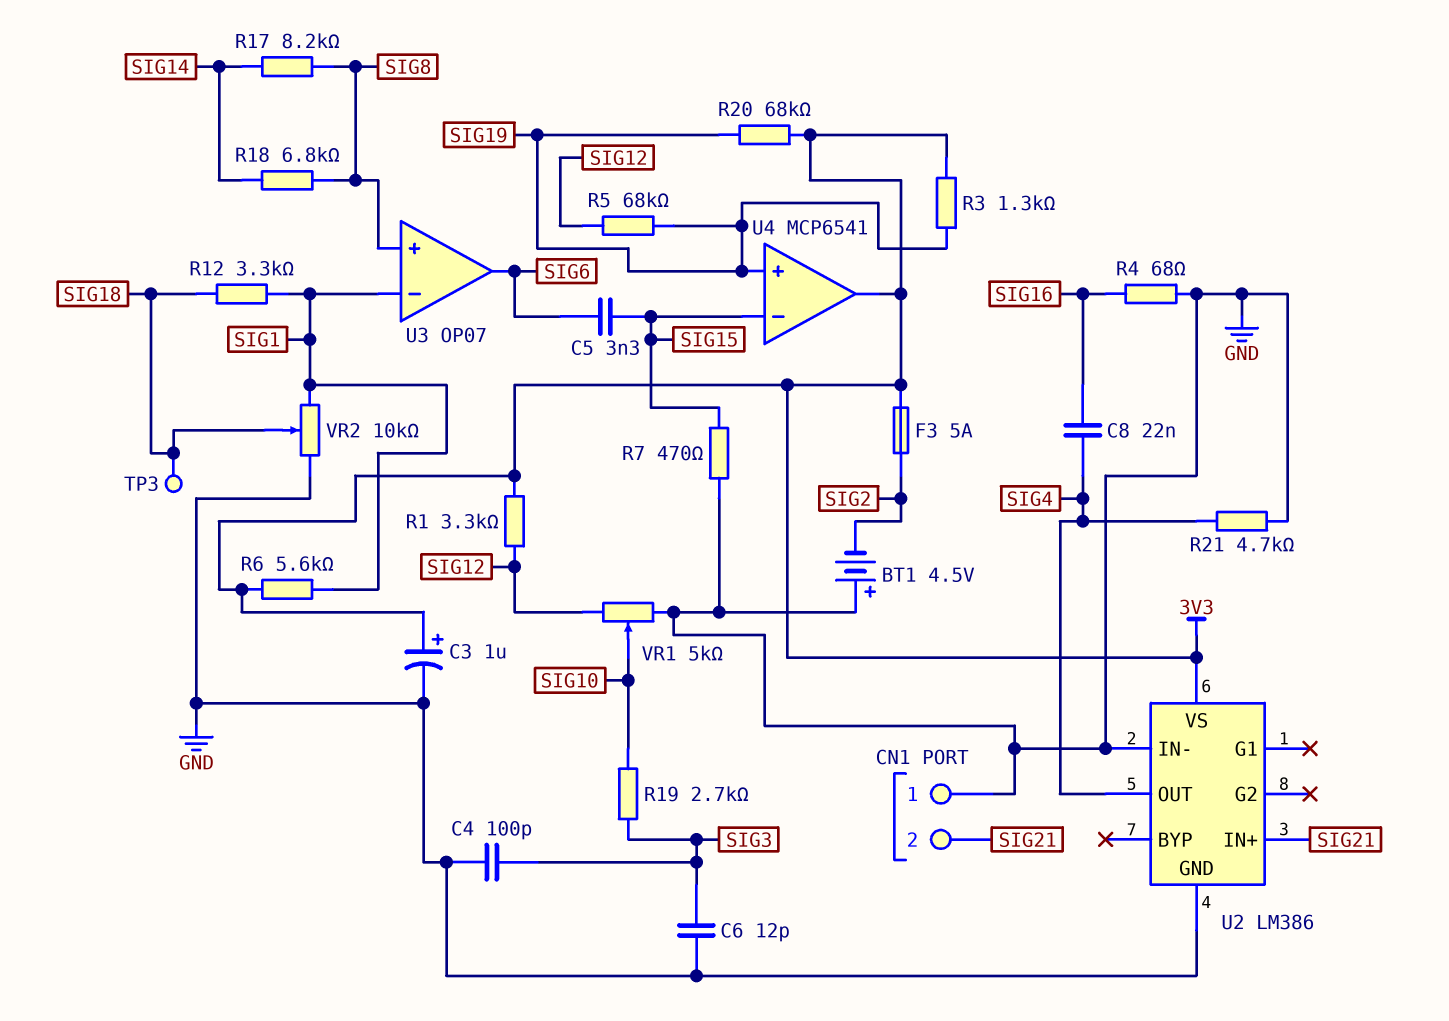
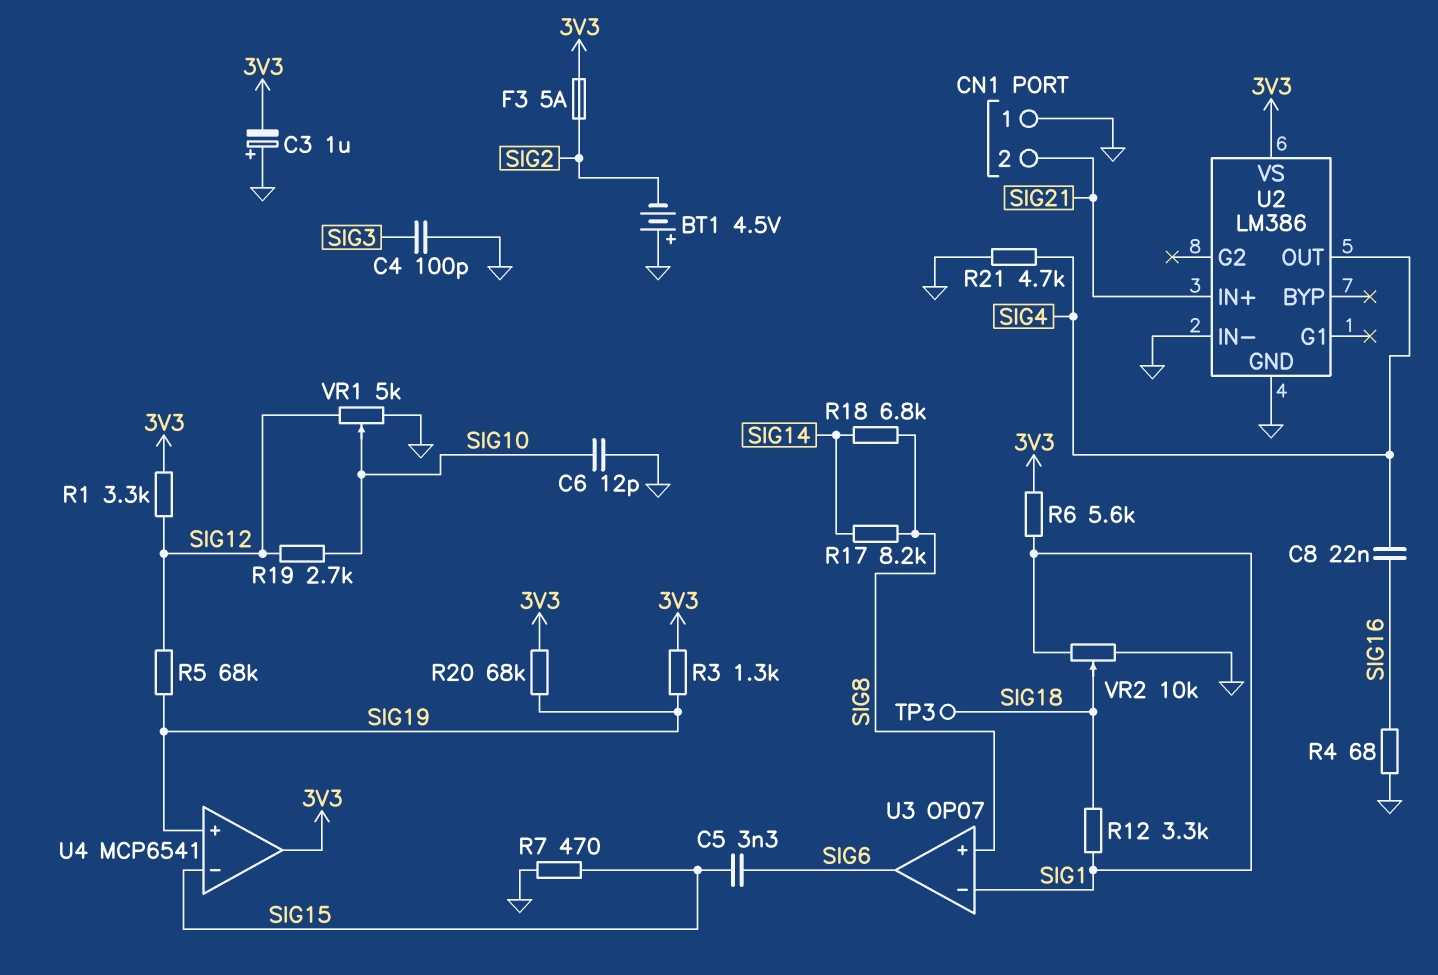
C3: 1uF (plus 3V3, minus GND) -> 1uF (plus GND, minus 3V3)
C6: 12pF (GND, SIG3) -> 12pF (GND, SIG10)
R19: 2.7k (SIG3, SIG10) -> 2.7k (SIG10, SIG12)

